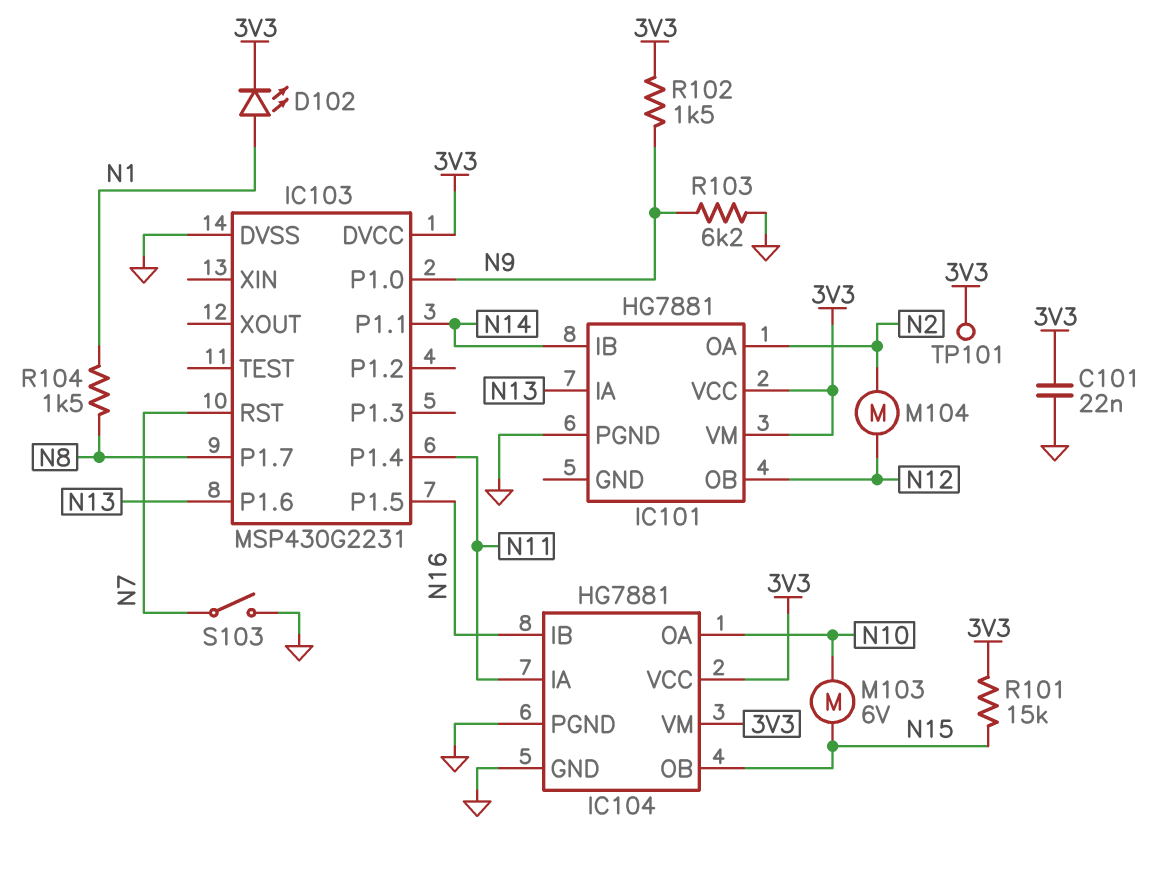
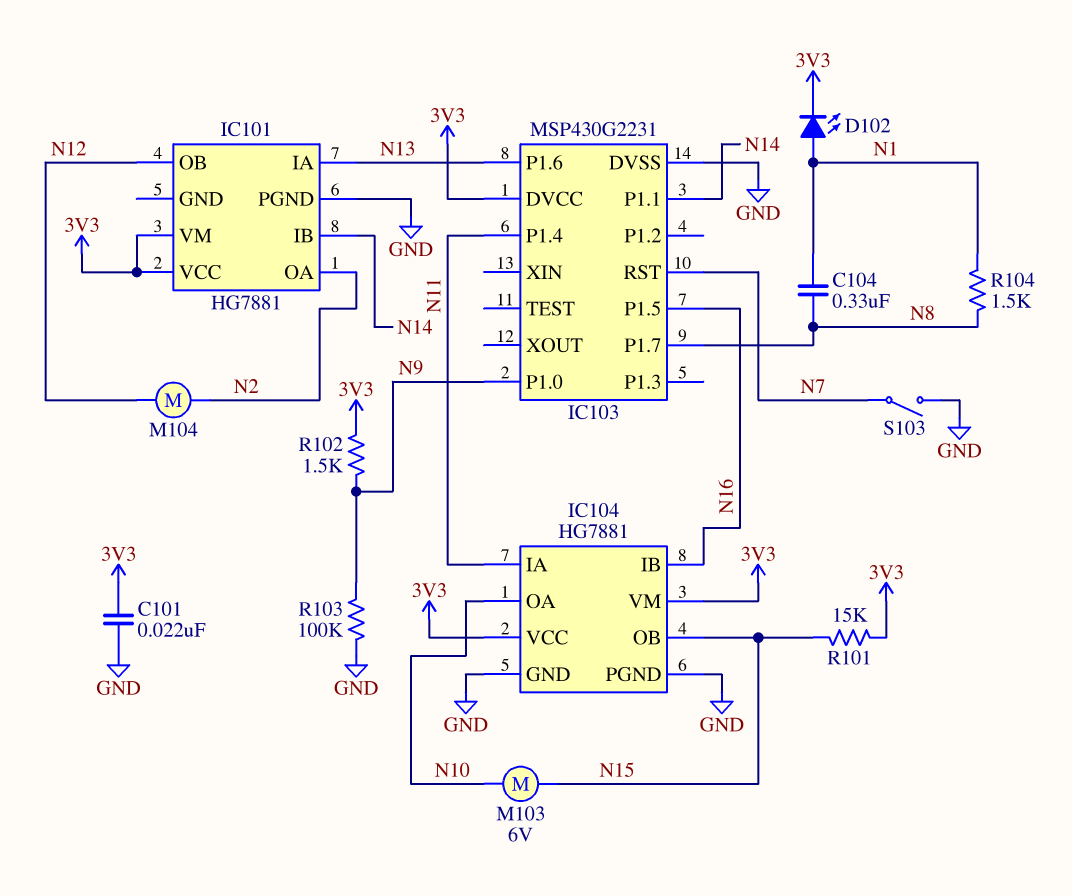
C104: none -> 330nF (N1, N8)
R103: 6.2k (GND, N9) -> 100k (GND, N9)
TP101: test point (3V3) -> none

